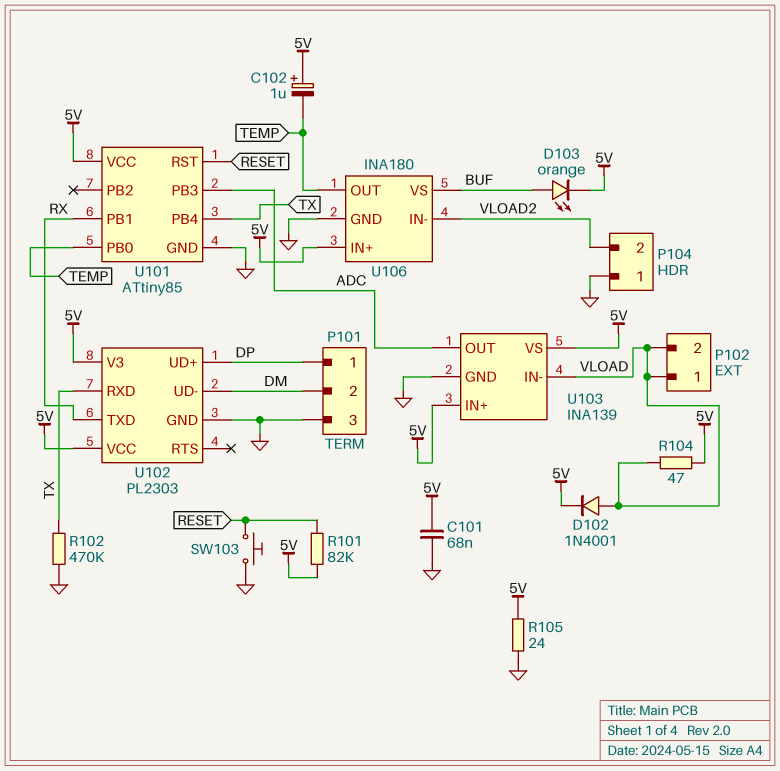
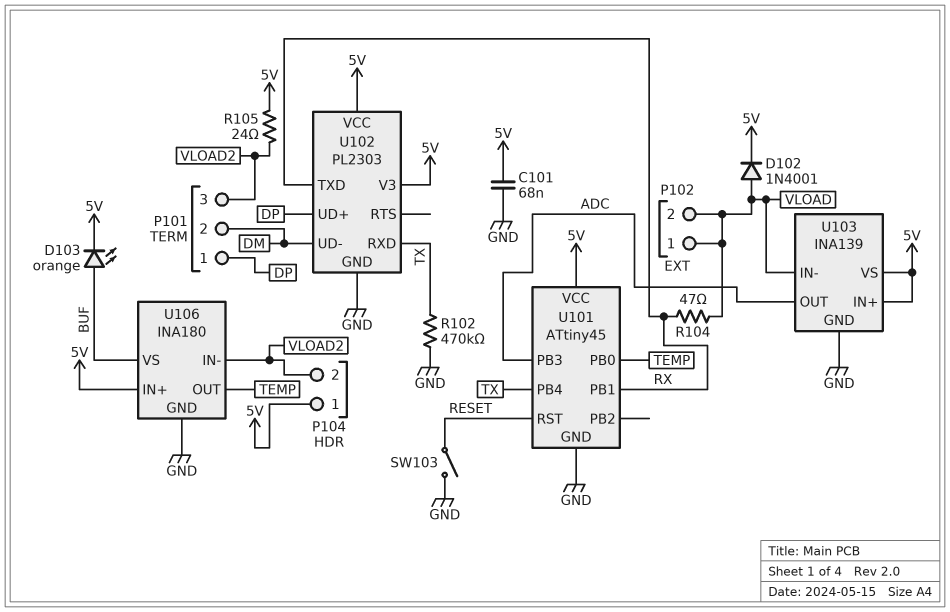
C102: 1uF (plus 5V, minus TEMP) -> none
P101 pin 3: GND -> VLOAD2
P104 pin 1: GND -> 5V
R101: 82k (5V, RESET) -> none
R104: 47 (5V, VLOAD) -> 47 (RX, VLOAD)
R105: 24 (5V, GND) -> 24 (5V, VLOAD2)
SW103: button (GND, RESET) -> switch (GND, RESET)
U101: ATtiny85 -> ATtiny45

